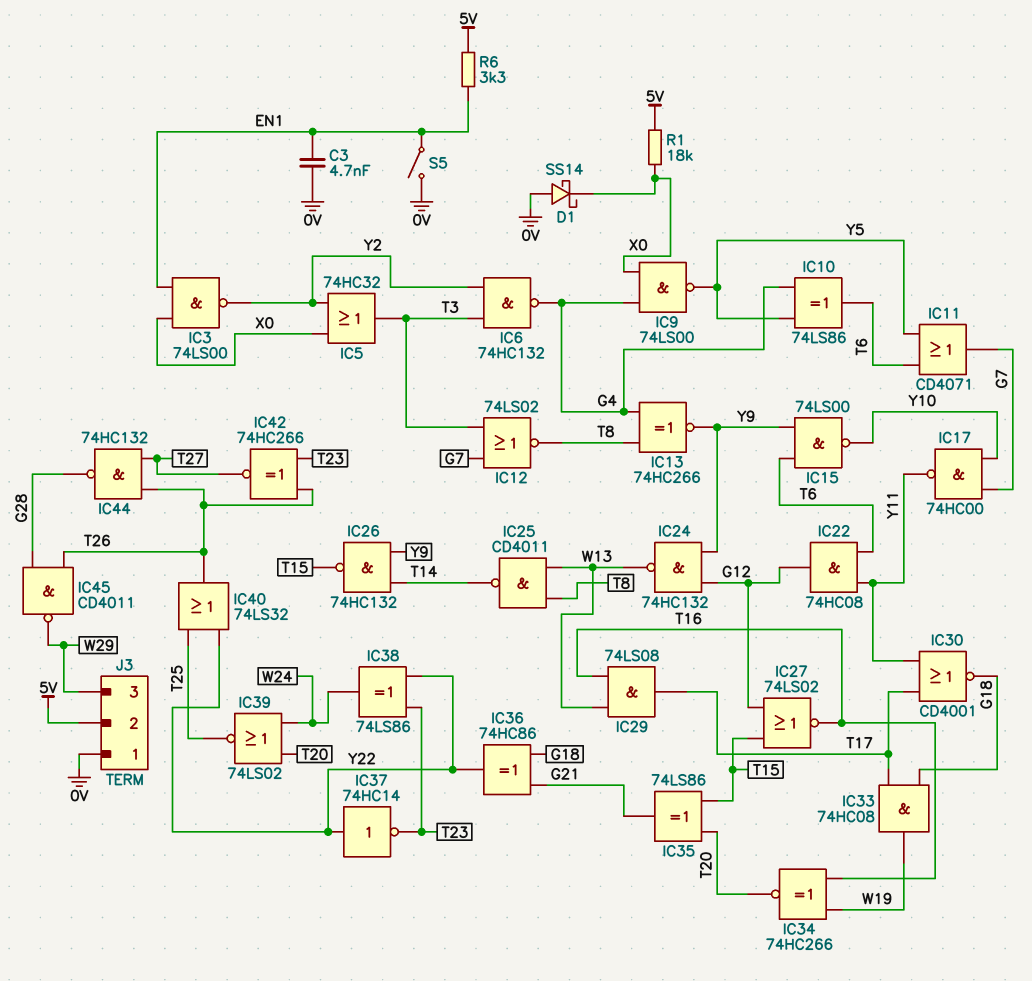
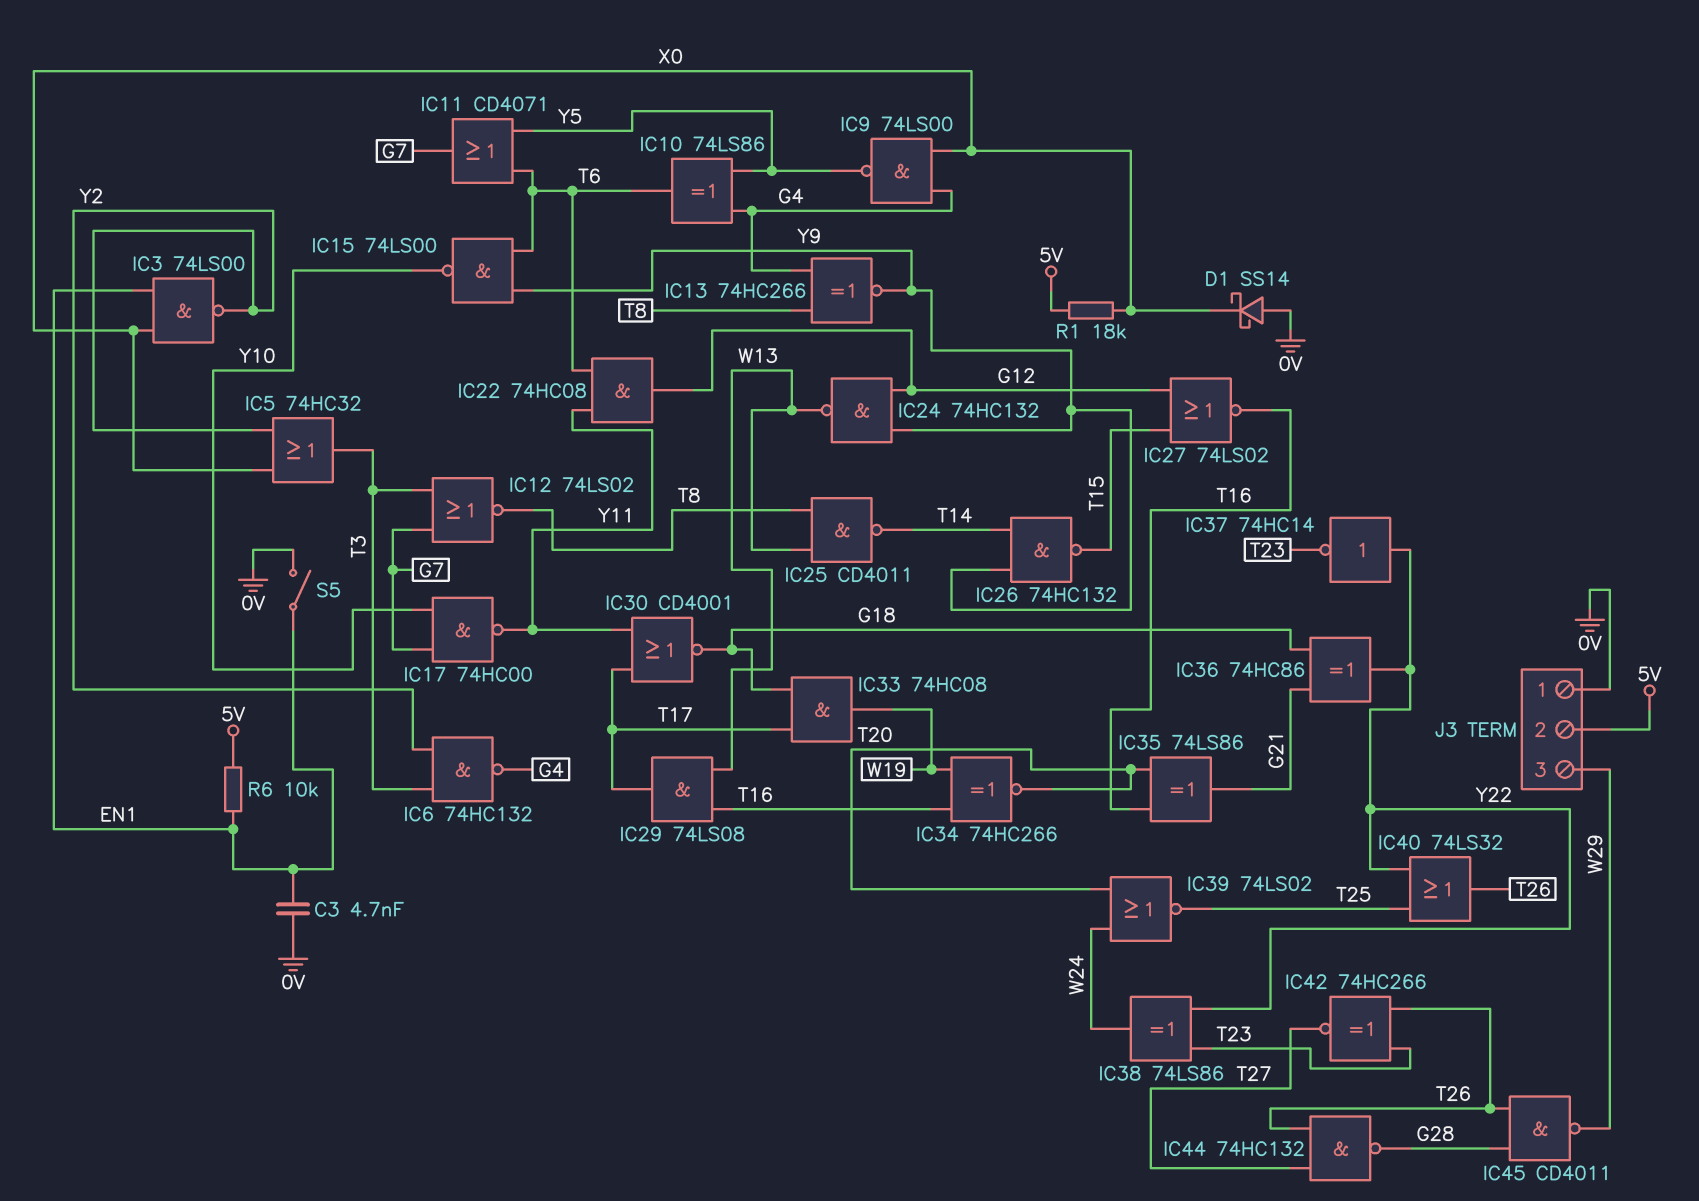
IC35: XOR 74LS86 (in T15, in T20, out G21) -> XOR 74LS86 (in T16, in T20, out G21)
R6: 3.3k (5V, EN1) -> 10k (5V, EN1)

